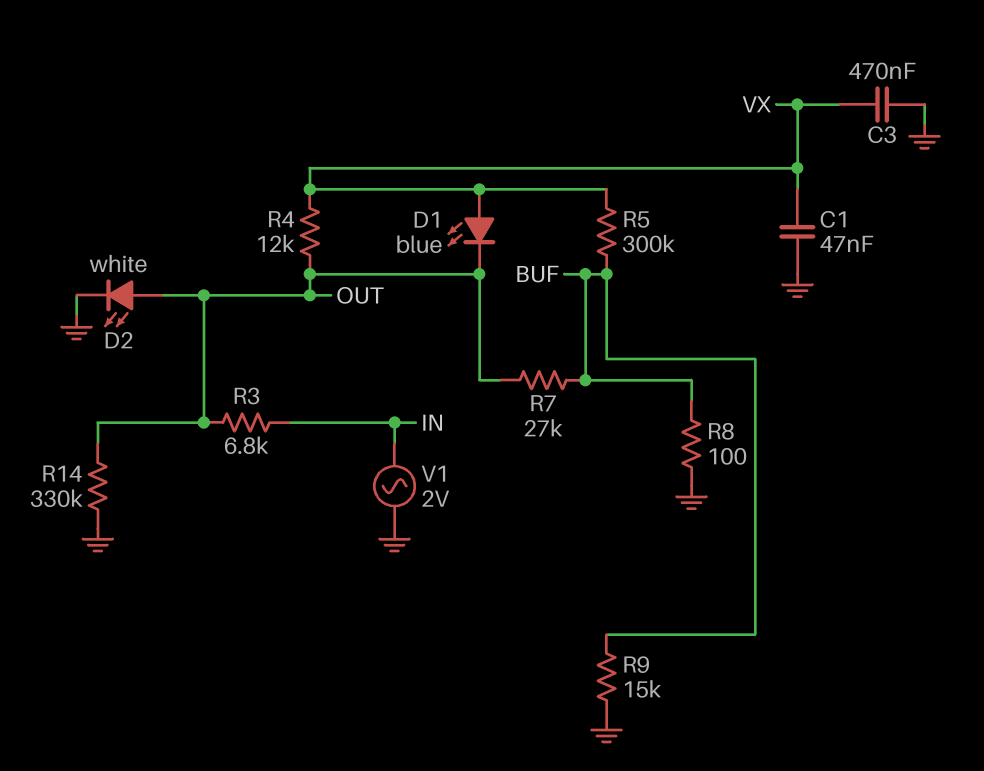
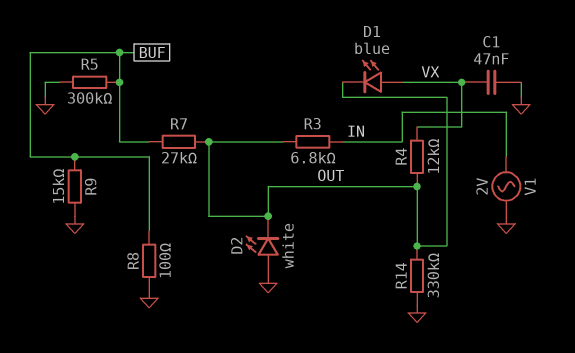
C3: 470nF (GND, VX) -> none
D2: LED white (A OUT, K GND) -> LED white (A GND, K OUT)
R5: 300k (BUF, VX) -> 300k (BUF, GND)

